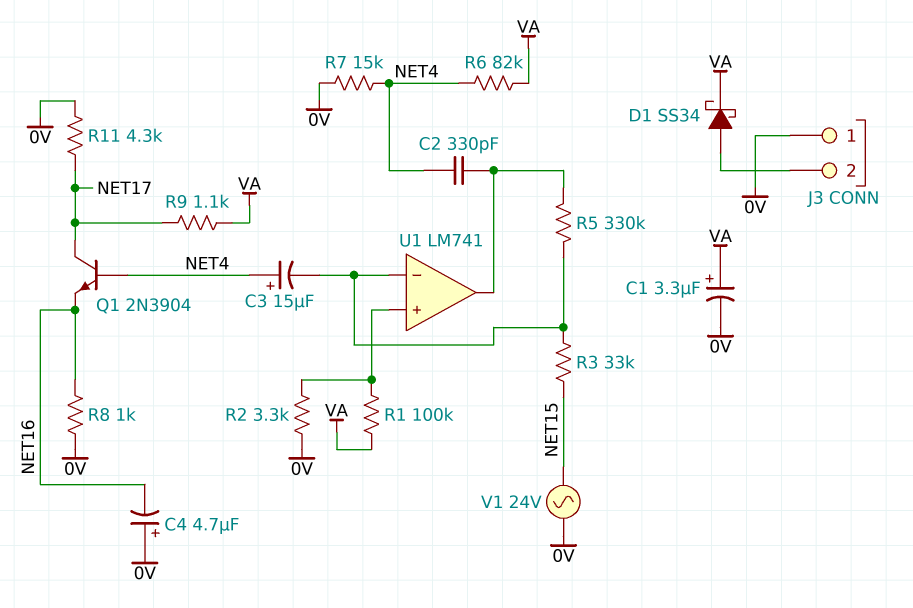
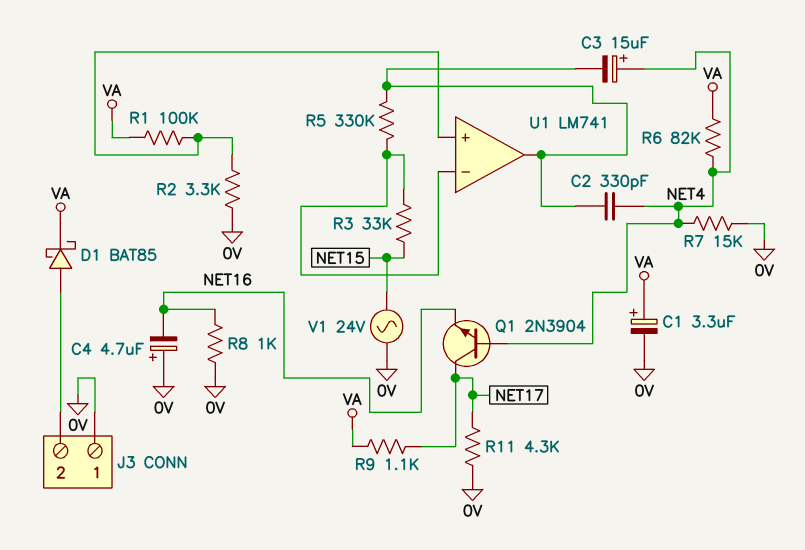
C3: 15uF (plus NET4, minus U1/in-) -> 15uF (plus NET4, minus U1/out)
D1: schottky SS34 (A J3/2, K VA) -> schottky BAT85 (A J3/2, K VA)

